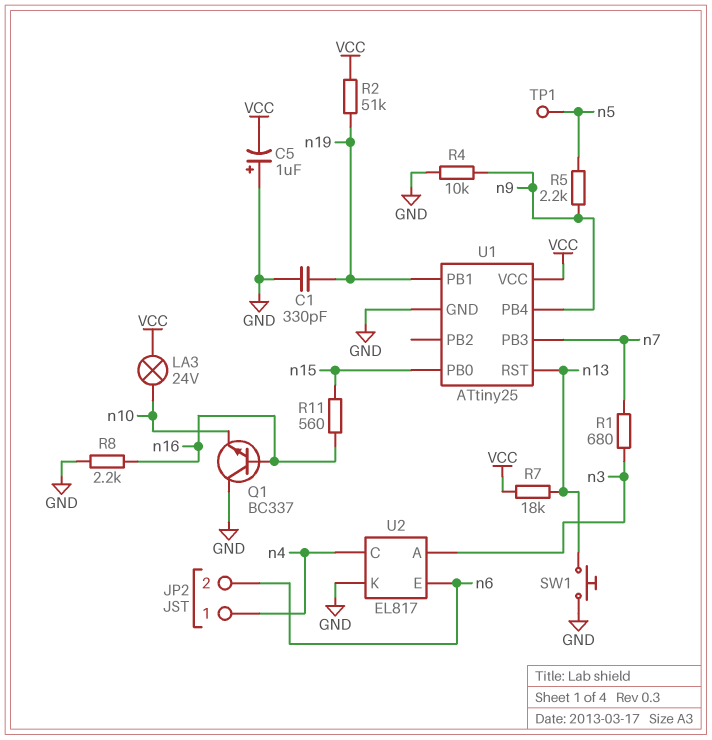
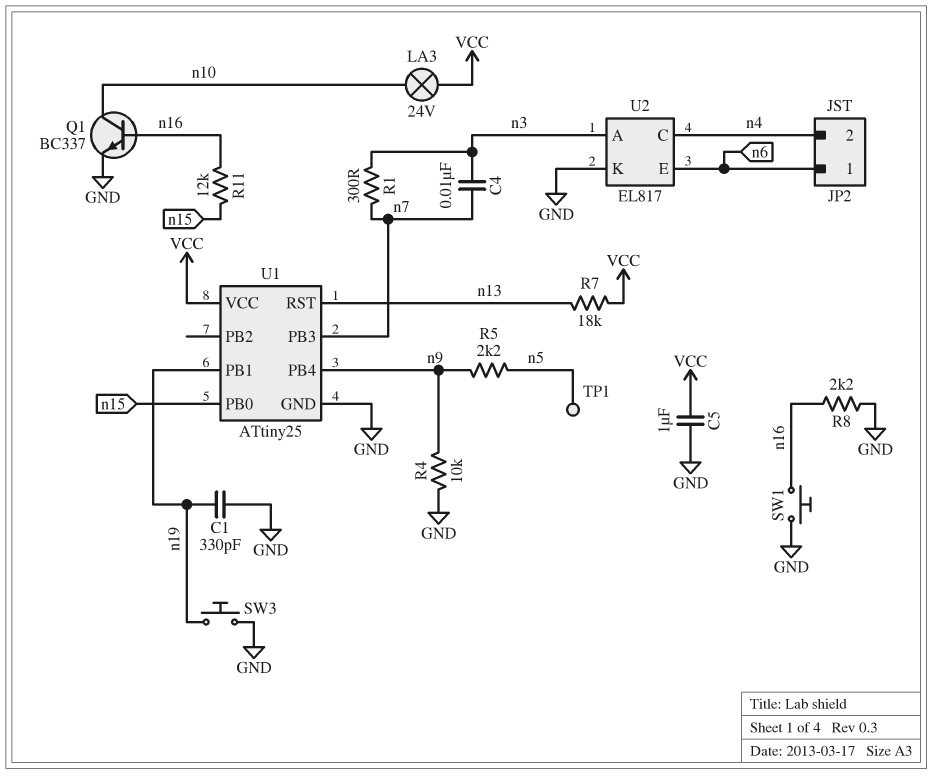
C4: none -> 10nF (n3, n7)
C5: 1uF (plus GND, minus VCC) -> 1uF (GND, VCC)
JP2 pin 1: n4 -> n6
JP2 pin 2: n6 -> n4
Q1: NPN BC337 (B n16, C GND, E n10) -> NPN BC337 (B n16, C n10, E GND)
R1: 680 (n3, n7) -> 300 (n3, n7)
R2: 51k (VCC, n19) -> none
R11: 560 (n15, n16) -> 12k (n15, n16)
SW1: button (GND, n13) -> button (GND, n16)
SW3: none -> button (GND, n19)

